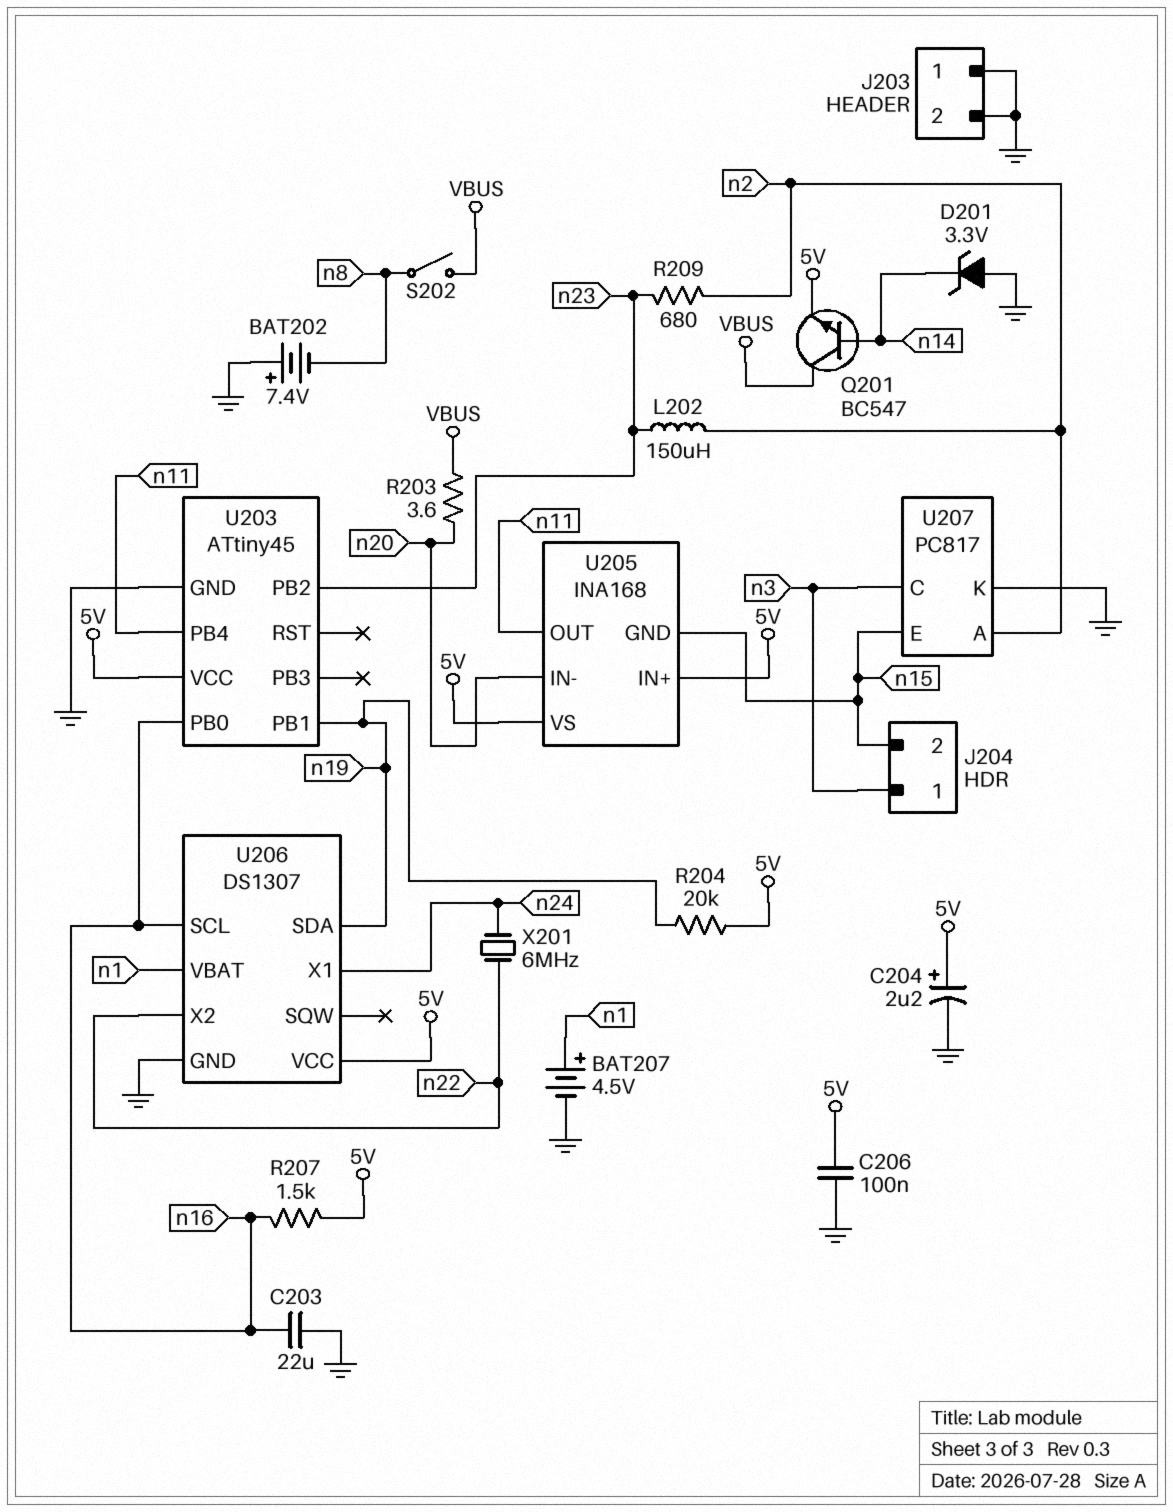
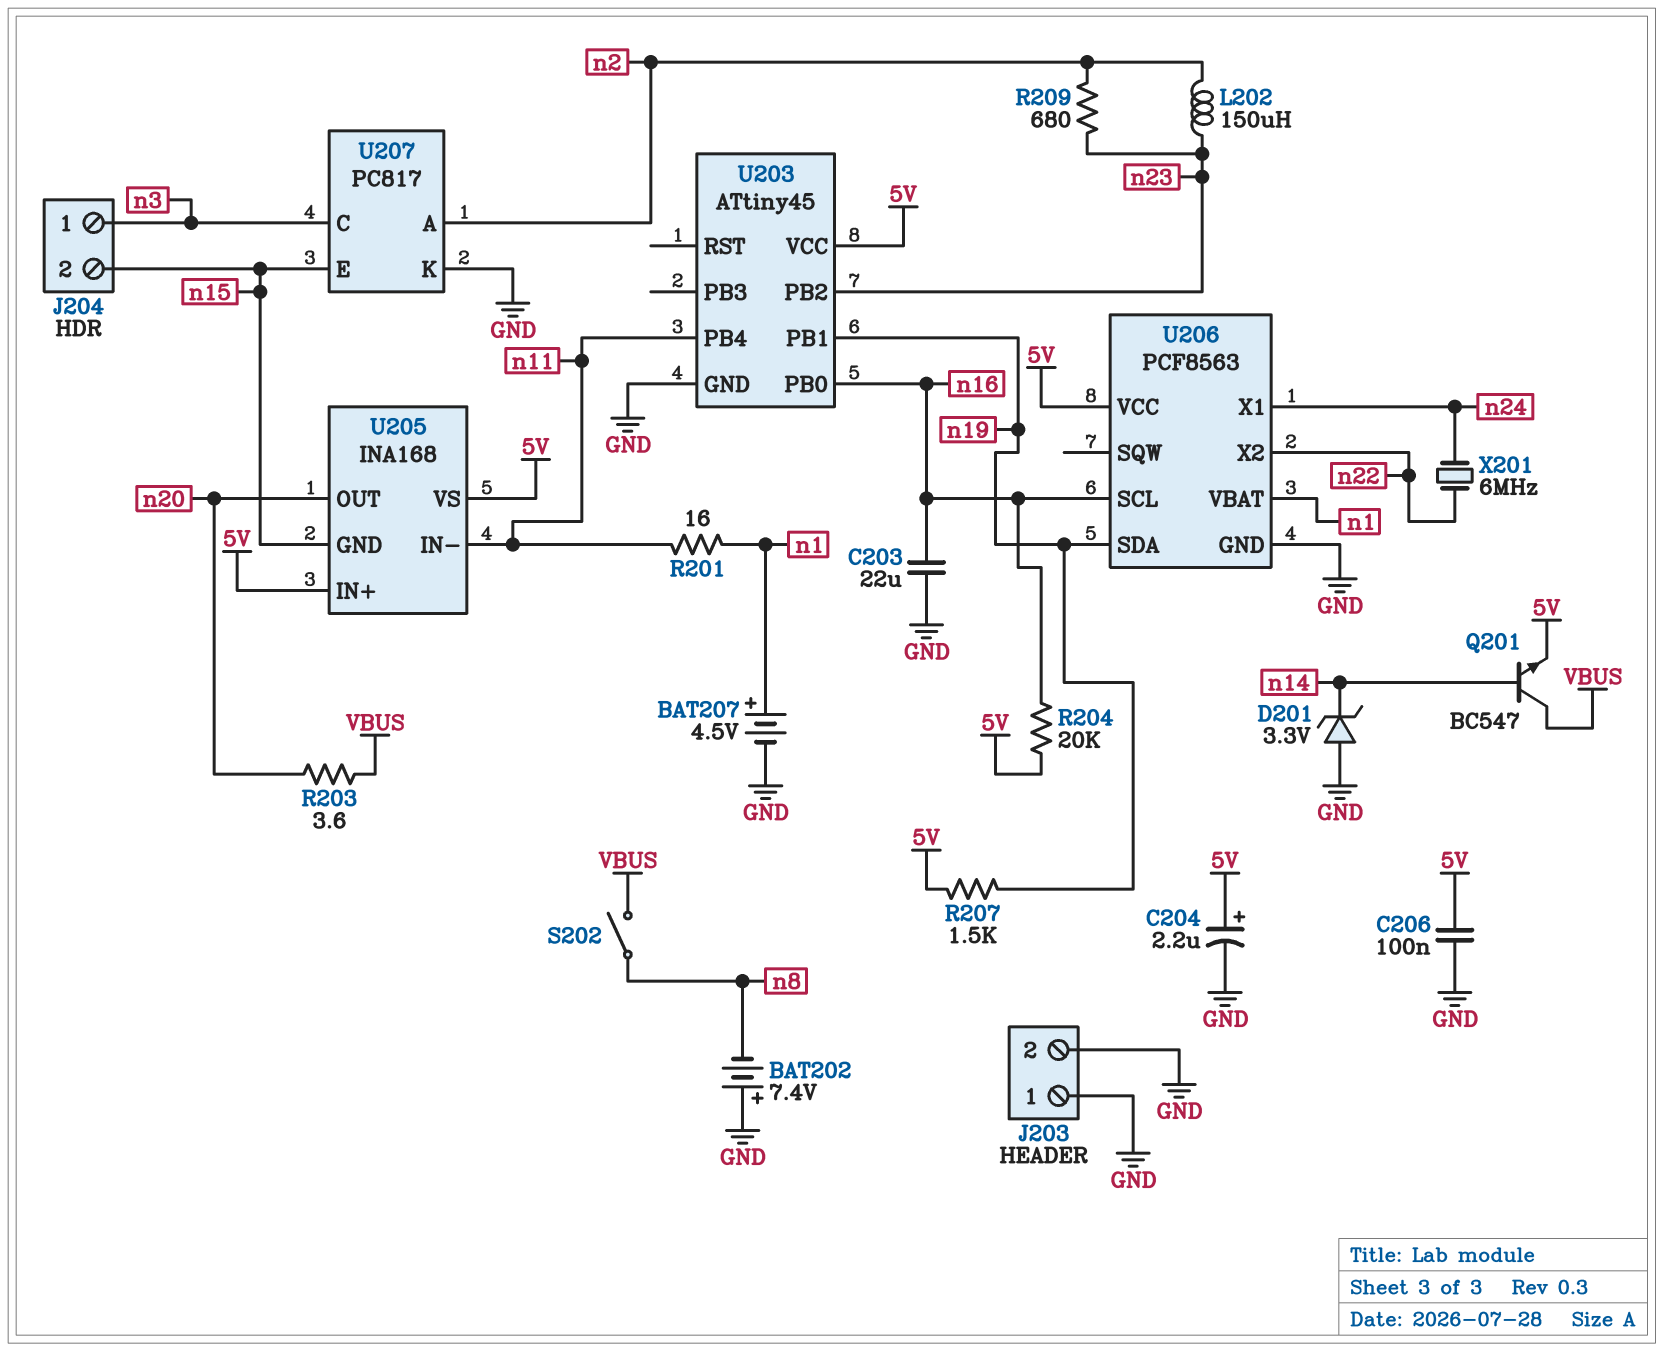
R201: none -> 16 (n1, n11)
R204: 20k (5V, n19) -> 20k (5V, n16)
R207: 1.5k (5V, n16) -> 1.5k (5V, n19)
U205 pin IN-: n20 -> n11
U205 pin OUT: n11 -> n20
U206: DS1307 -> PCF8563

